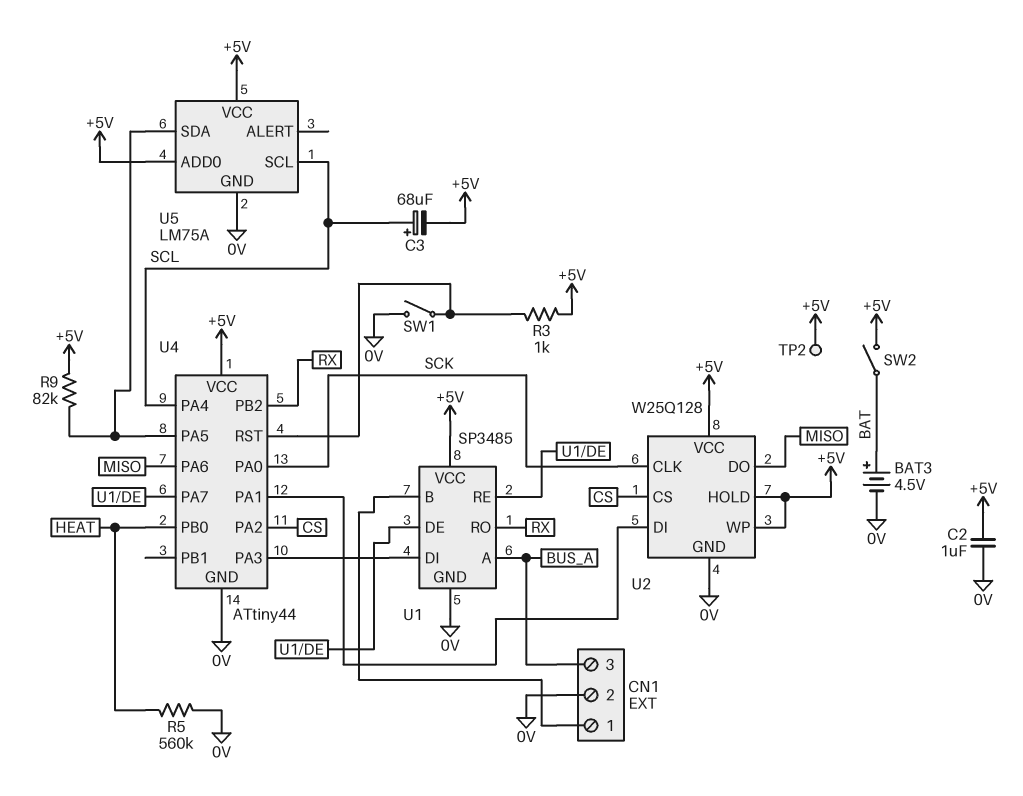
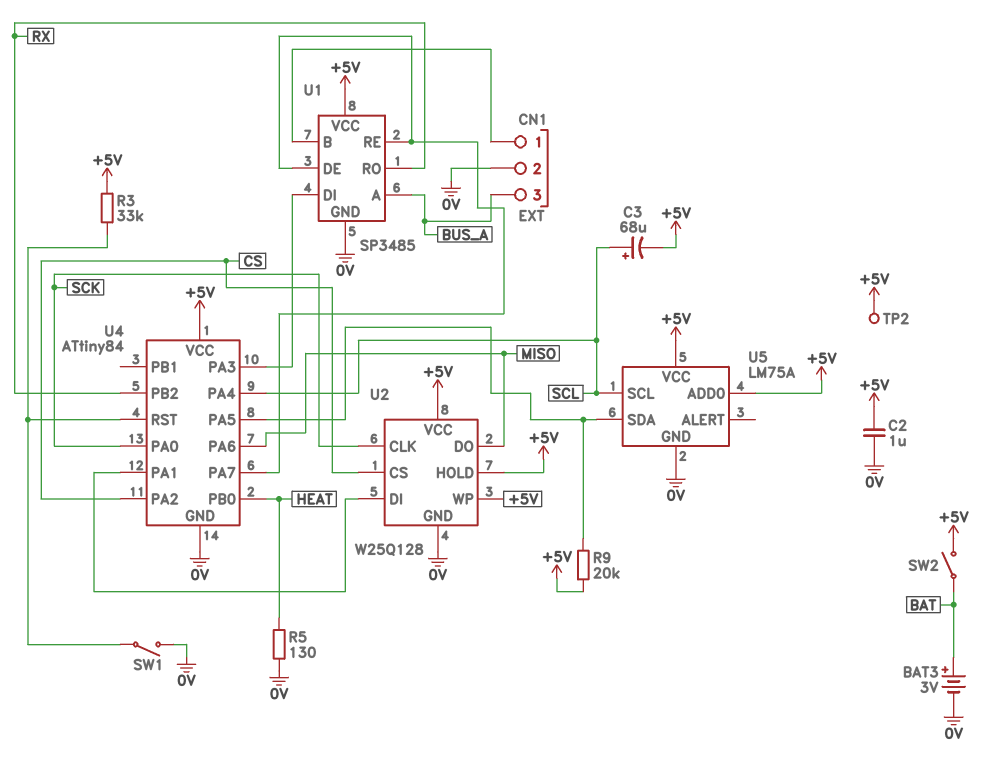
BAT3: 4.5V (plus BAT, minus 0V) -> 3V (plus BAT, minus 0V)
R3: 1k (+5V, U4/RST) -> 33k (+5V, U4/RST)
R5: 560k (0V, HEAT) -> 130 (0V, HEAT)
R9: 82k (+5V, U4/PA5) -> 20k (+5V, U4/PA5)
U4: ATtiny44 -> ATtiny84

